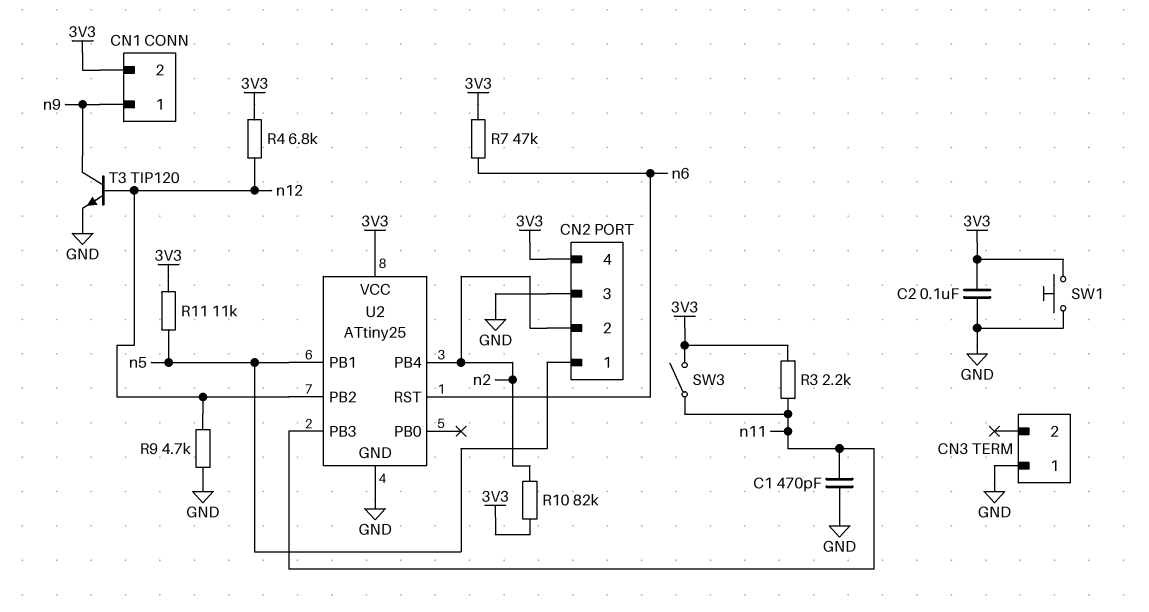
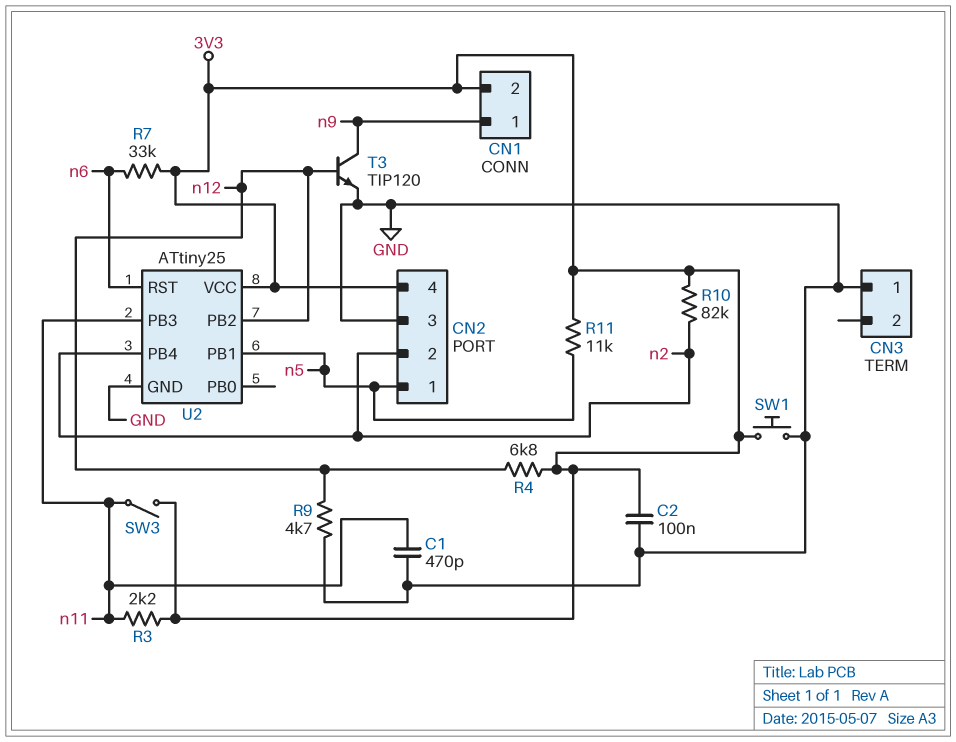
R7: 47k (3V3, n6) -> 33k (3V3, n6)

